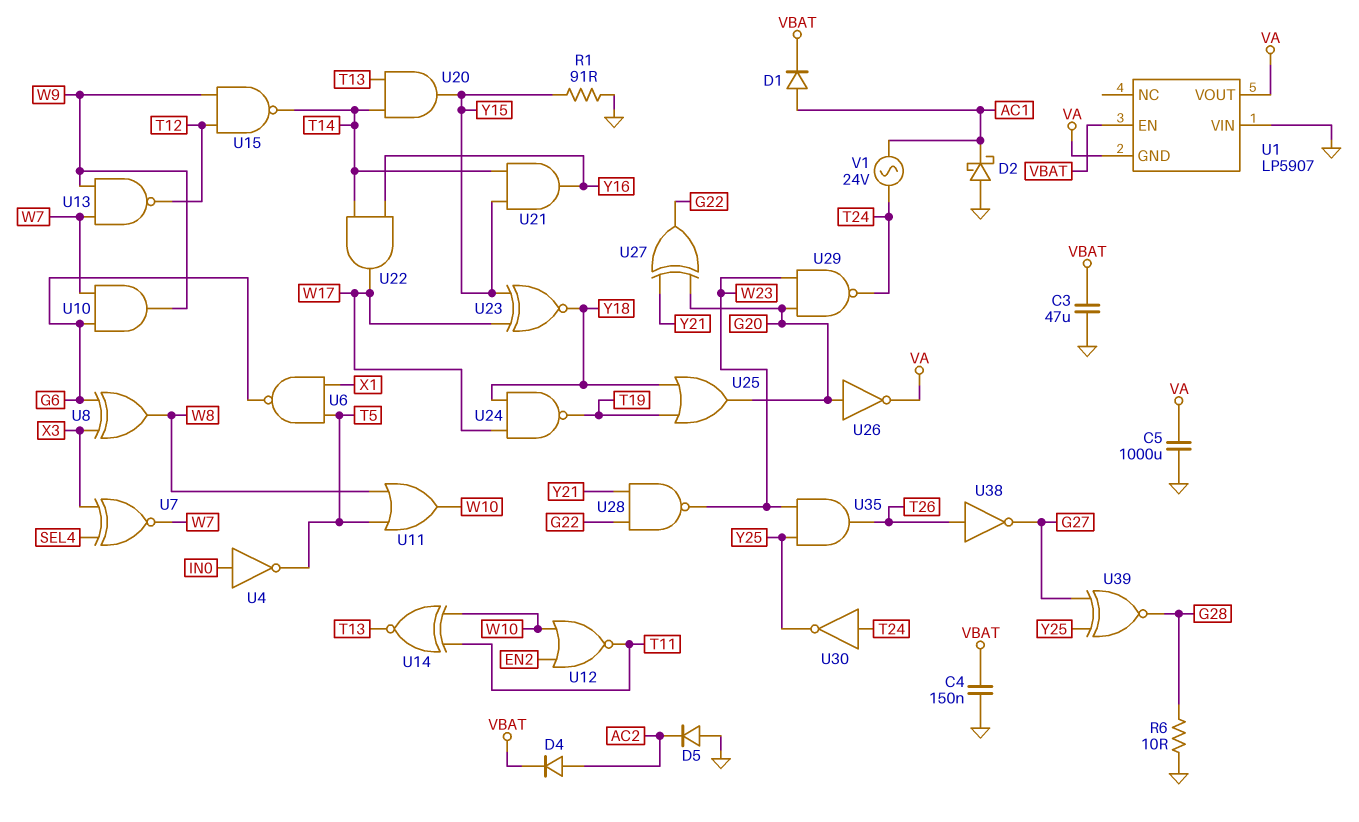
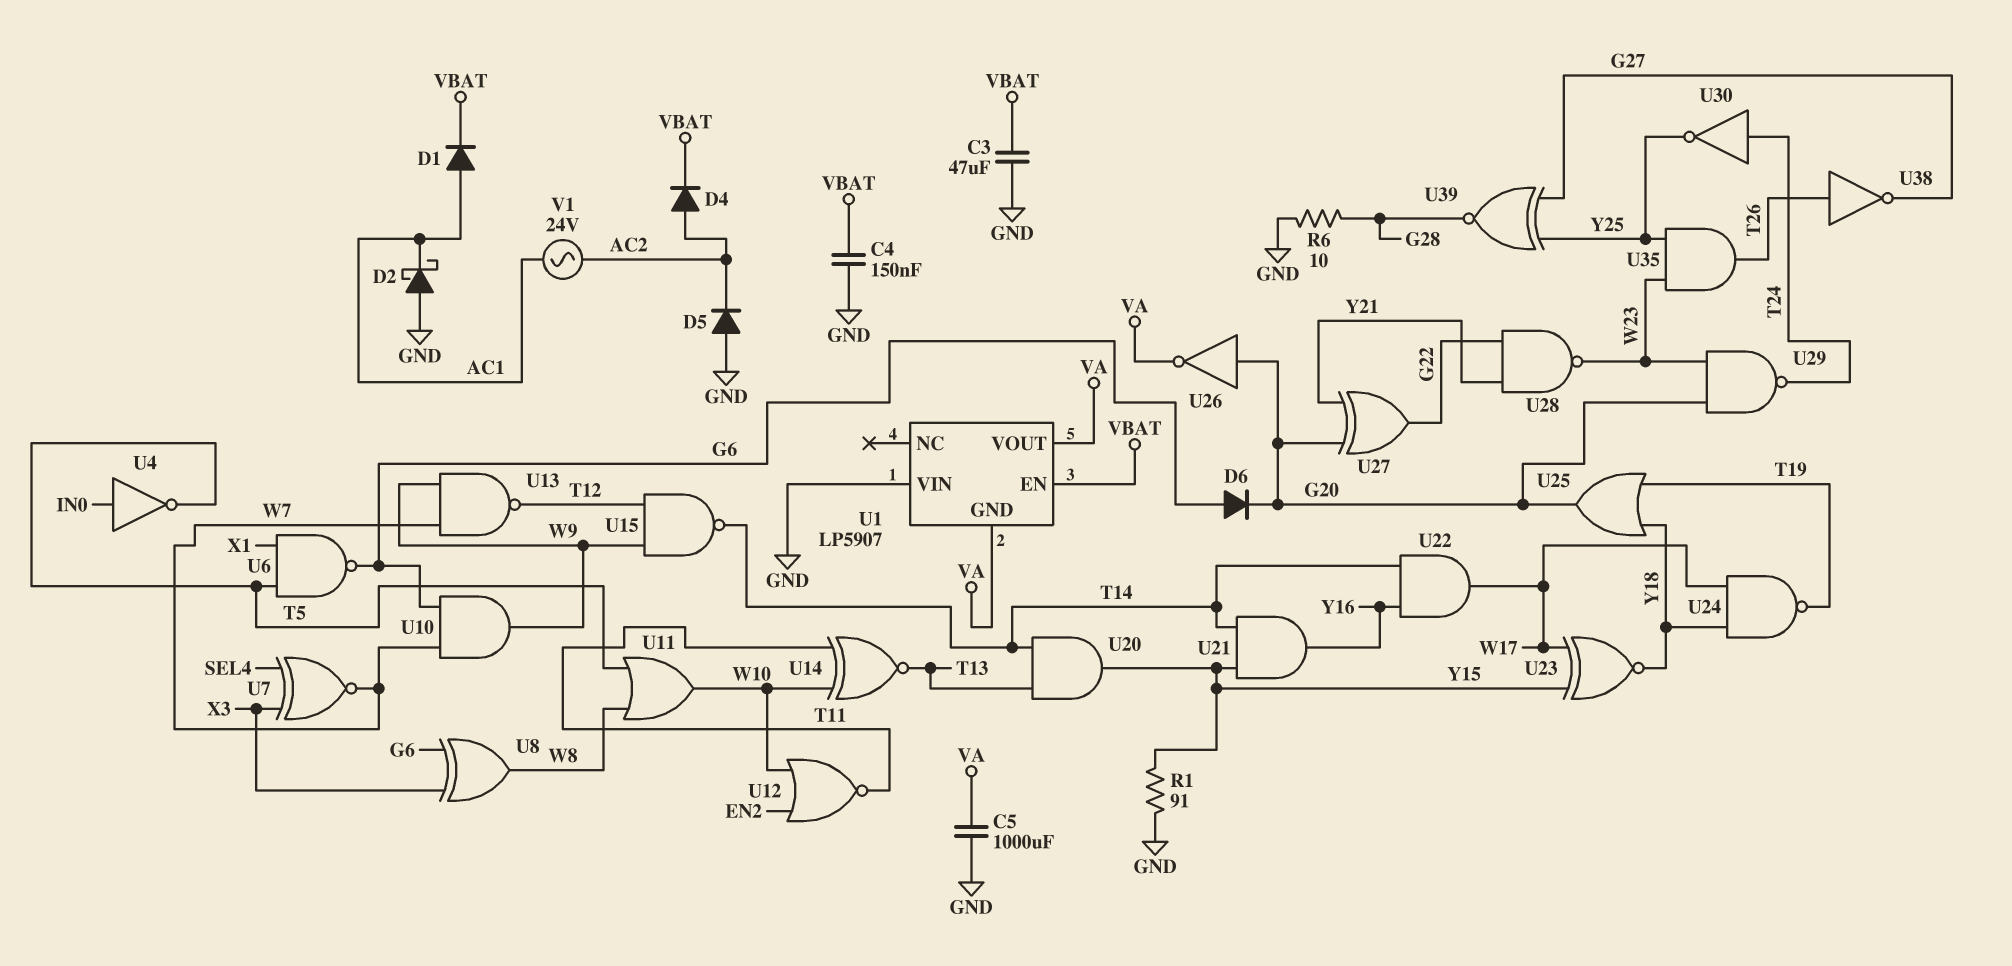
D6: none -> diode (A G6, K G20)
V1: AC 24V (AC1, T24) -> AC 24V (AC1, AC2)

